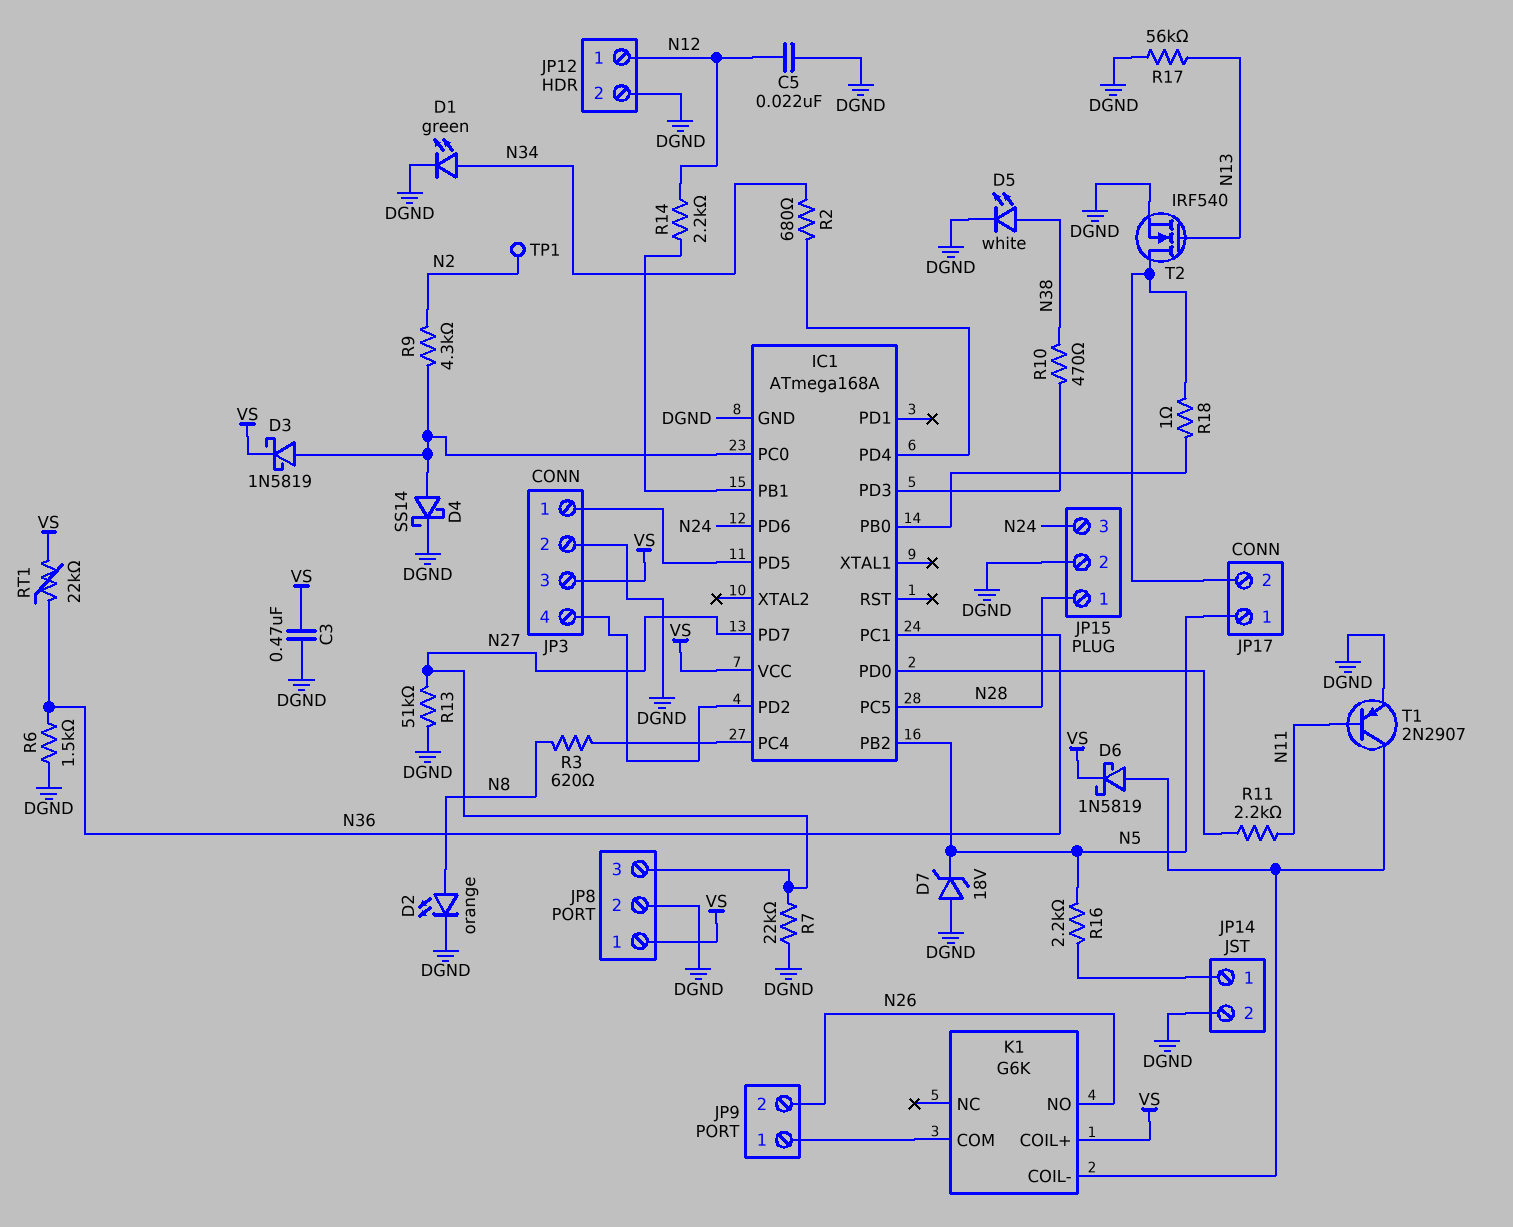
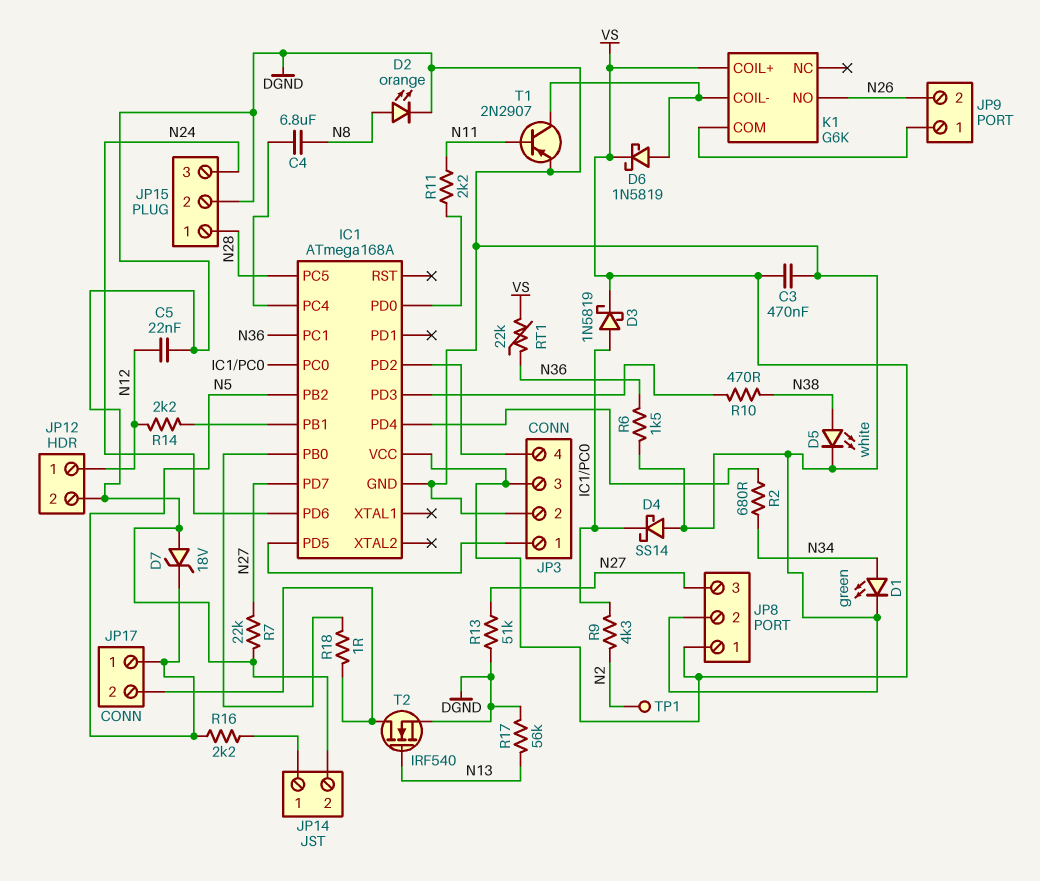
C4: none -> 6.8uF (IC1/PC4, N8)
D4: schottky SS14 (A IC1/PC0, K DGND) -> schottky SS14 (A DGND, K IC1/PC0)
R3: 620 (IC1/PC4, N8) -> none

